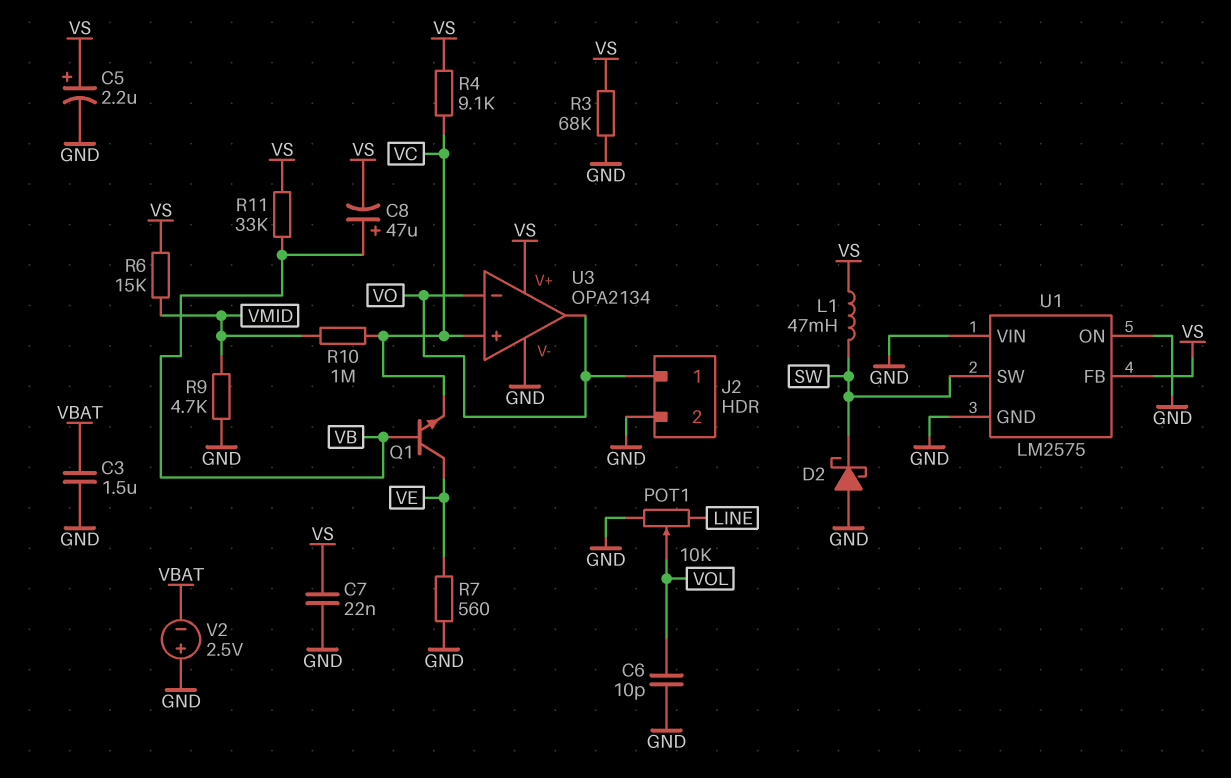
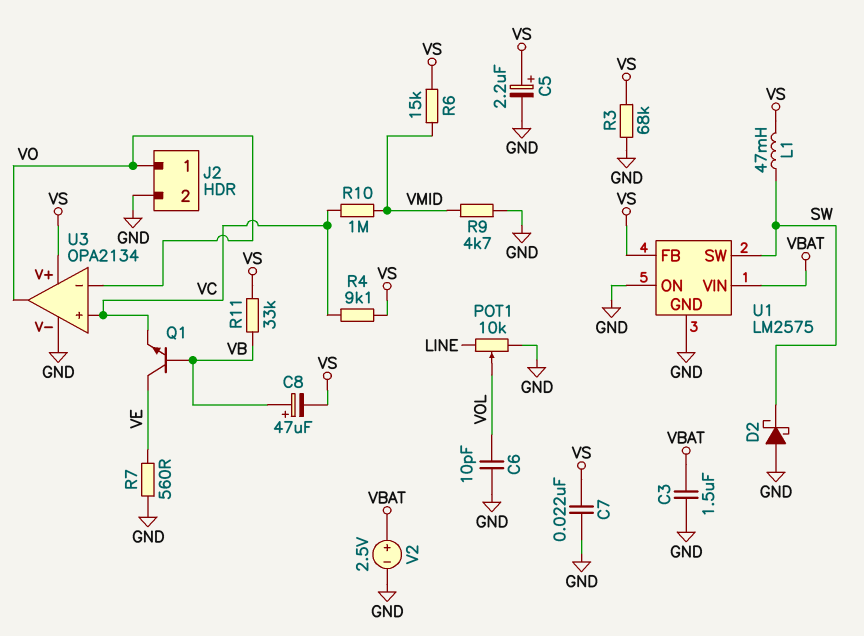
U1 pin VIN: GND -> VBAT
V2: 2.5V (plus GND, minus VBAT) -> 2.5V (plus VBAT, minus GND)

